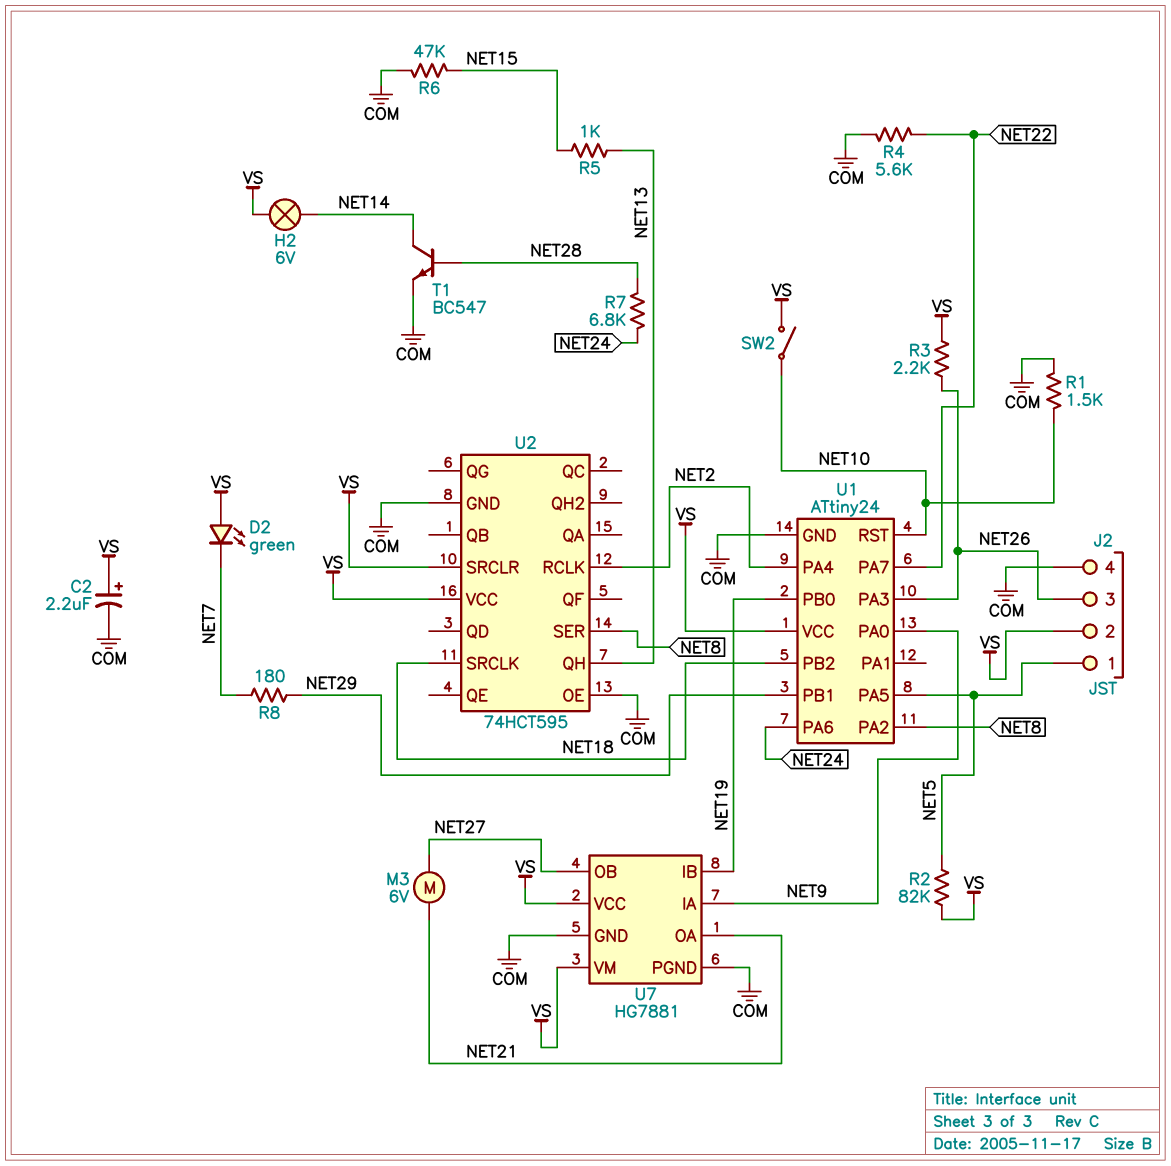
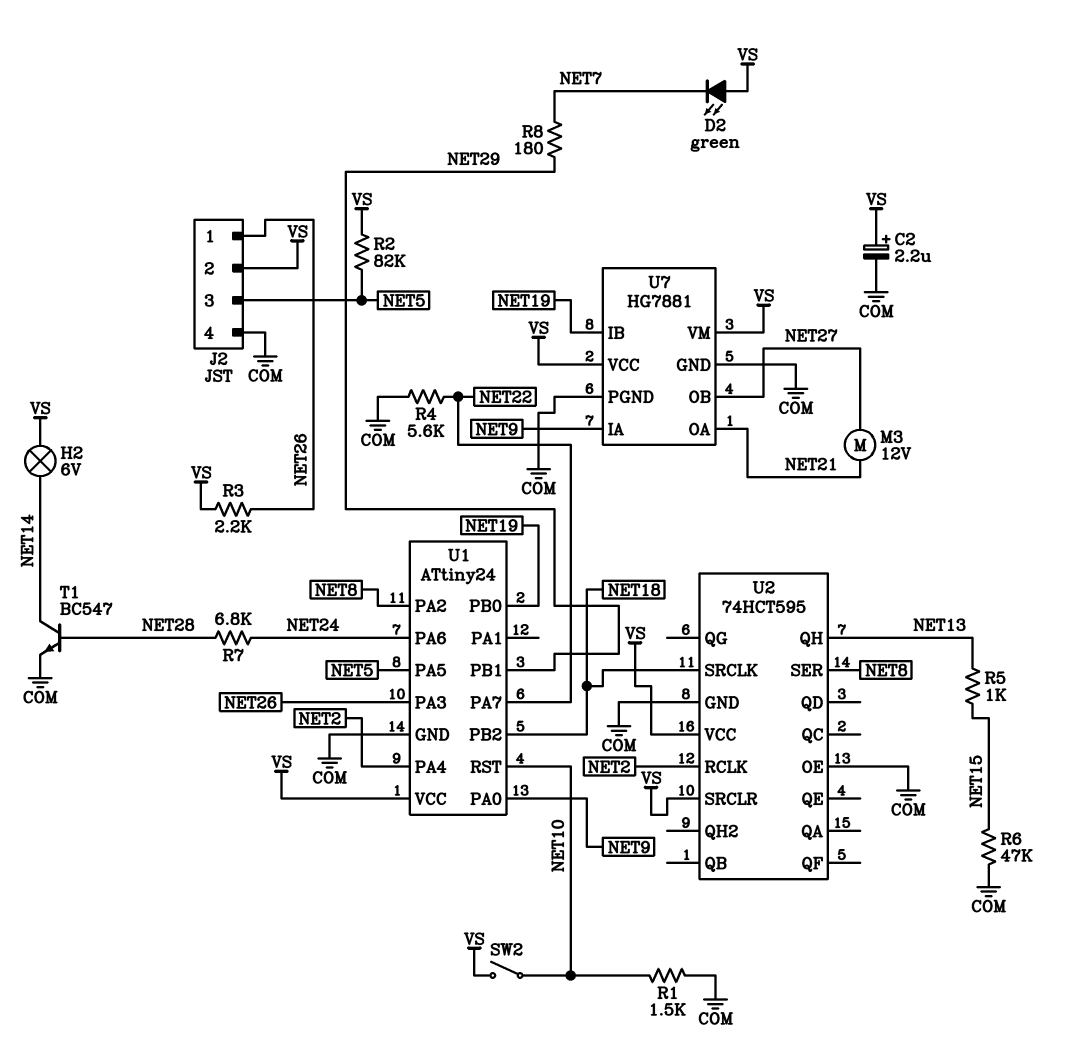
J2 pin 1: NET5 -> NET26
J2 pin 3: NET26 -> NET5
M3: motor 6V (NET21, NET27) -> motor 12V (NET21, NET27)

